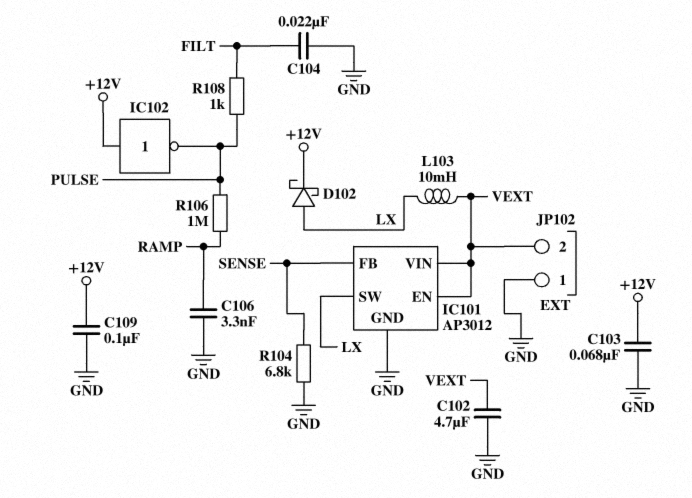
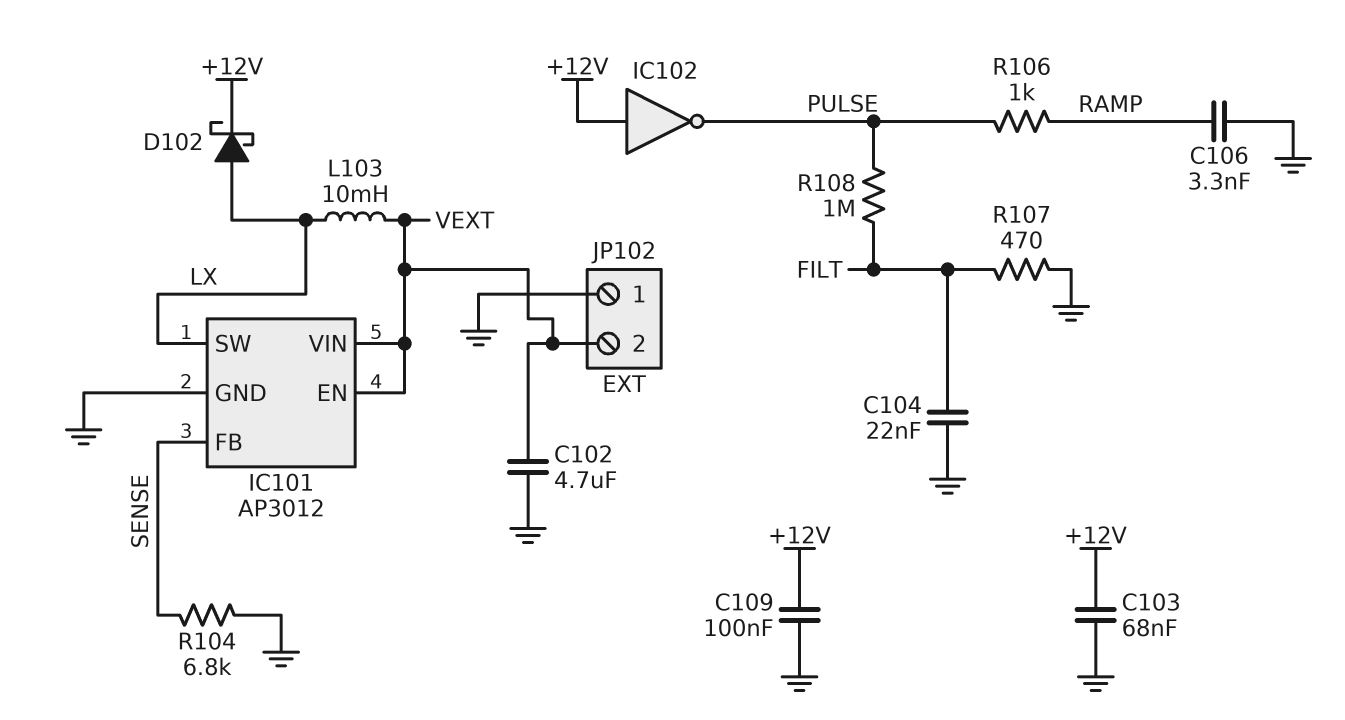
R106: 1M (PULSE, RAMP) -> 1k (PULSE, RAMP)
R107: none -> 470 (FILT, GND)
R108: 1k (FILT, PULSE) -> 1M (FILT, PULSE)

